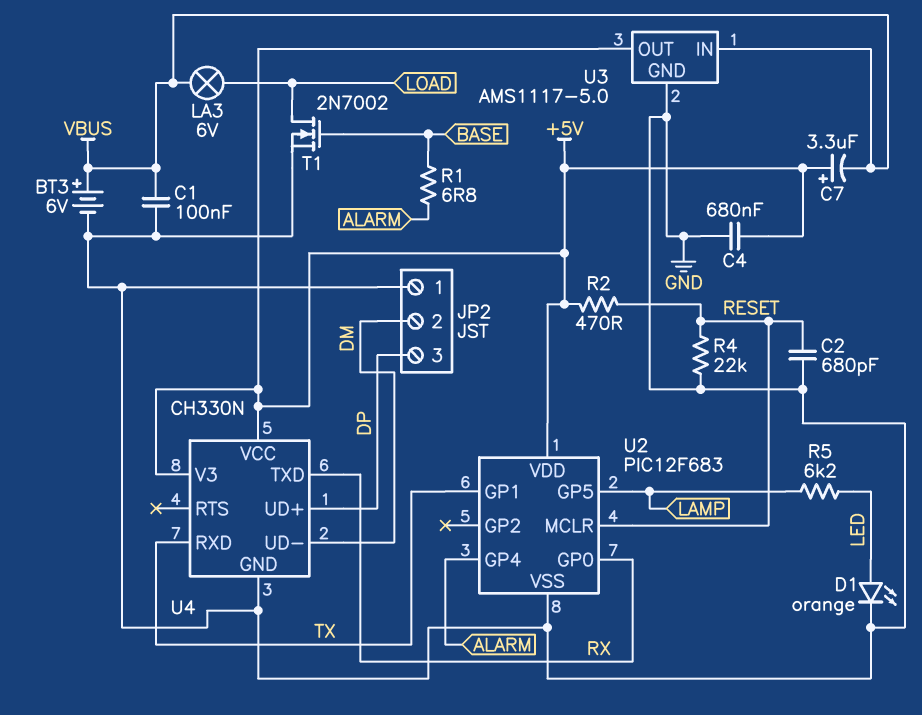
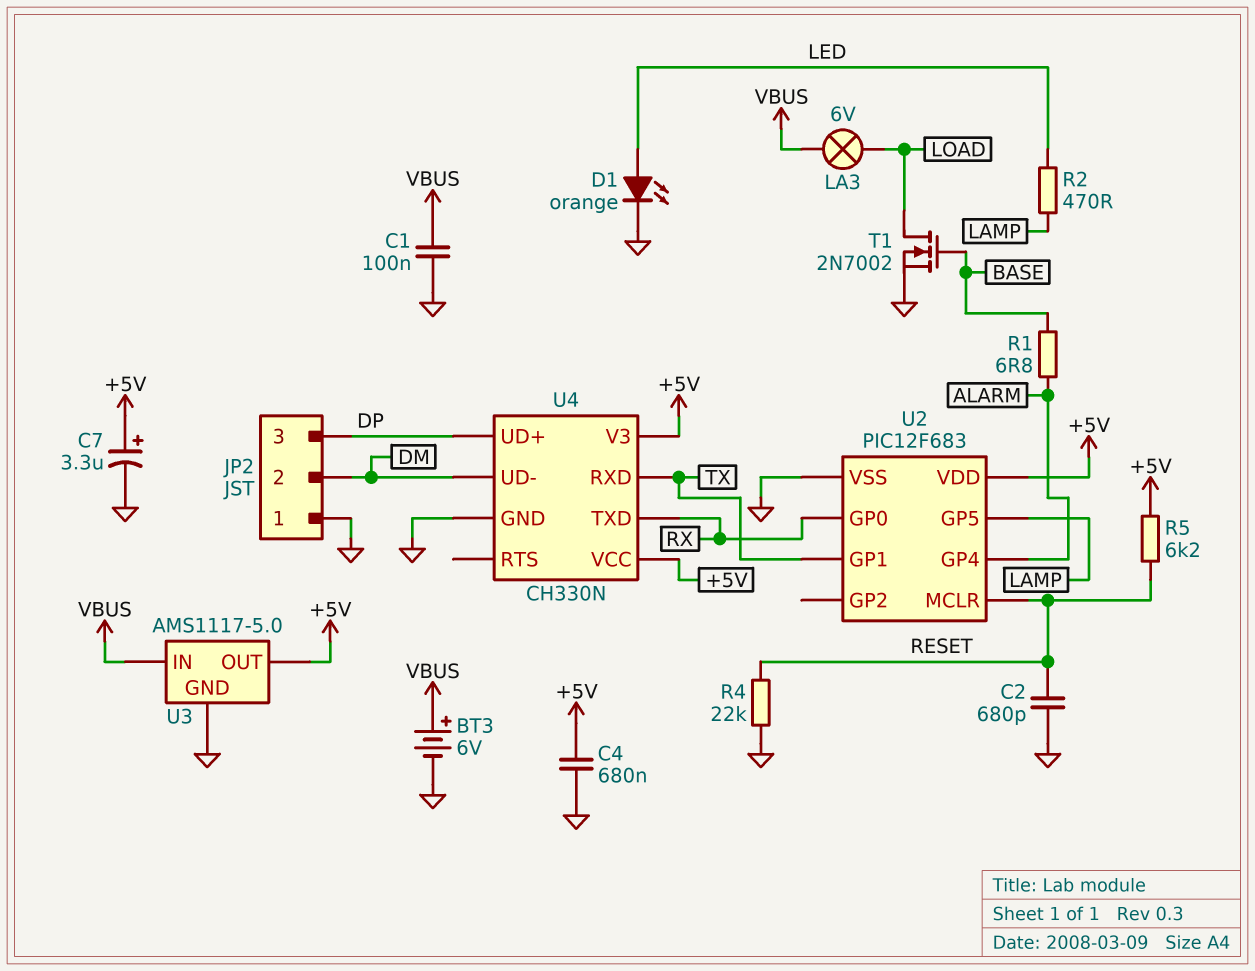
C7: 3.3uF (plus +5V, minus VBUS) -> 3.3uF (plus +5V, minus GND)
R2: 470 (+5V, RESET) -> 470 (LAMP, LED)
R5: 6.2k (LAMP, LED) -> 6.2k (+5V, RESET)

